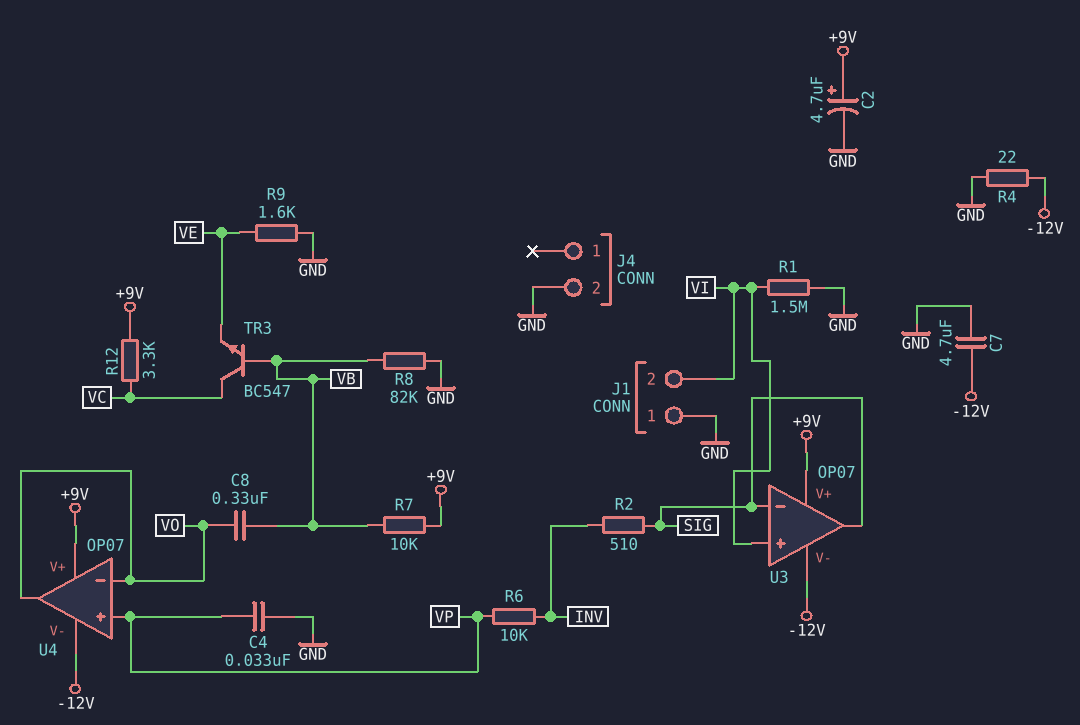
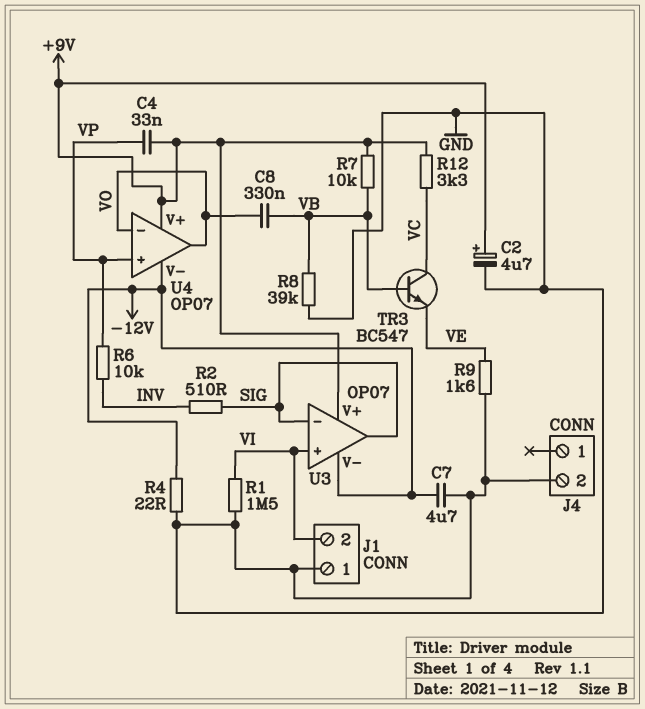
C4: 33nF (GND, VP) -> 33nF (+9V, VP)
R8: 82k (GND, VB) -> 39k (GND, VB)

